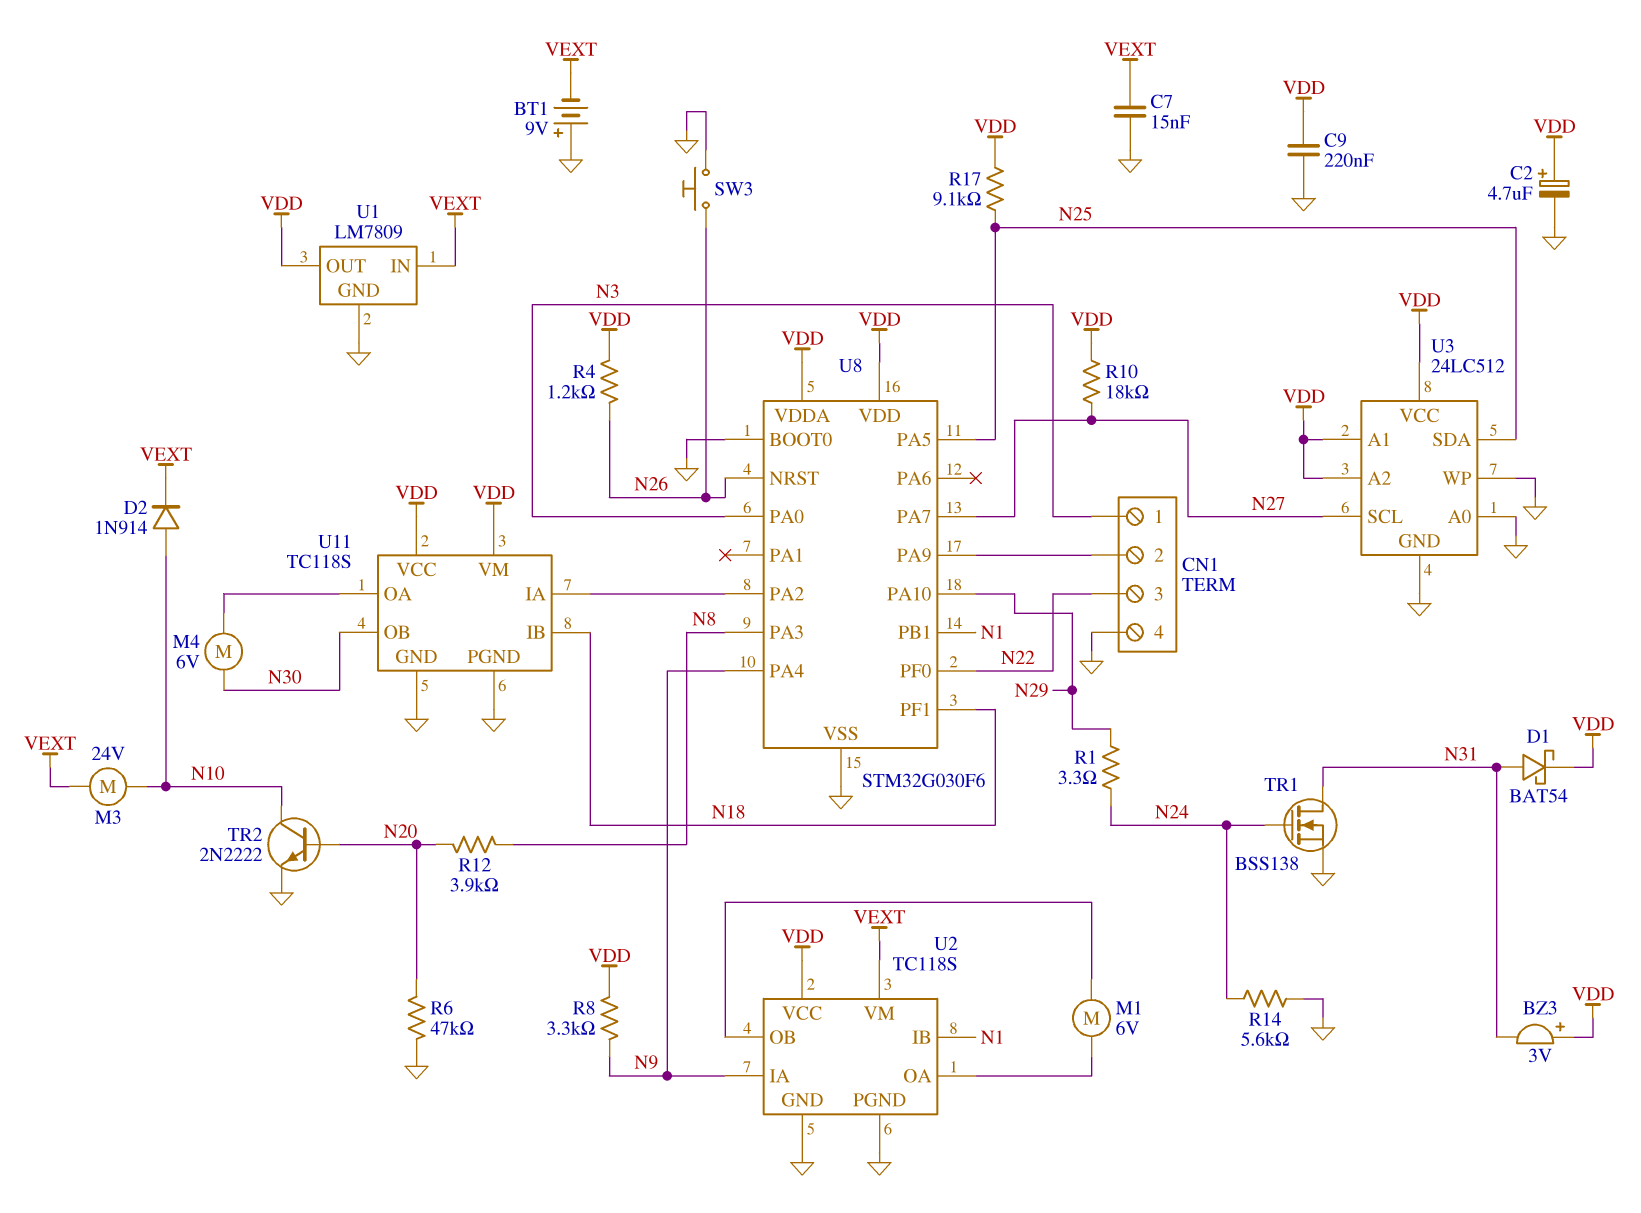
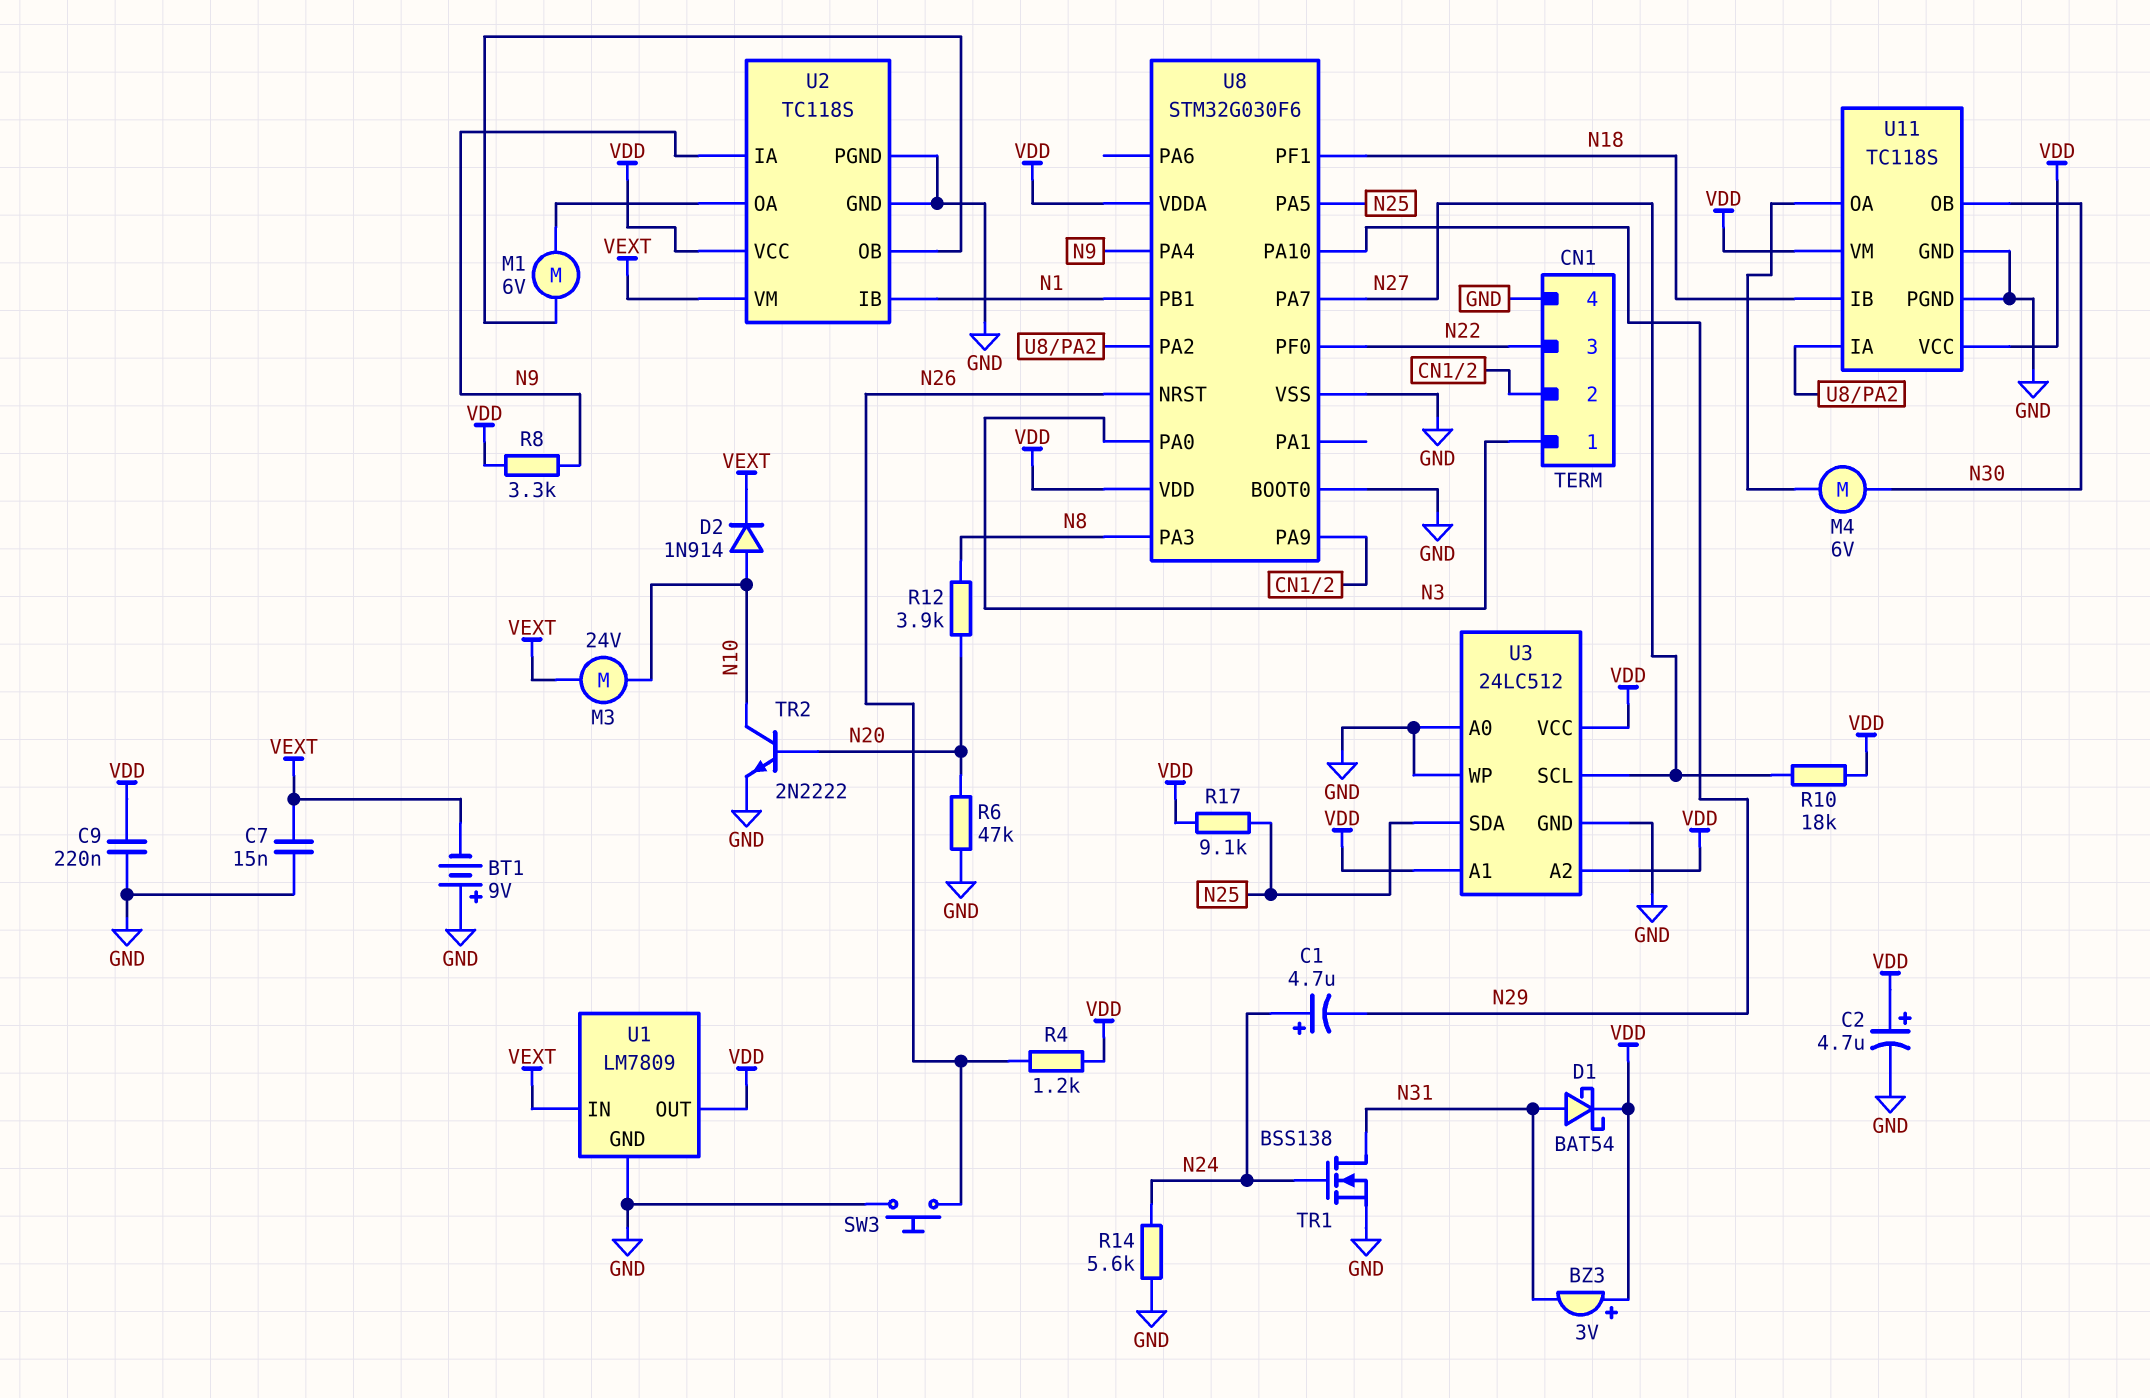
C1: none -> 4.7uF (plus N24, minus N29)
R1: 3.3 (N24, N29) -> none

